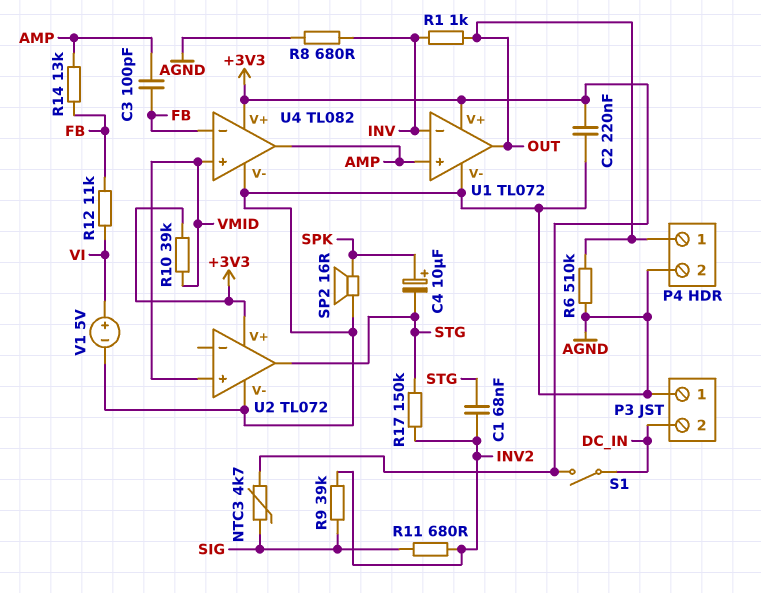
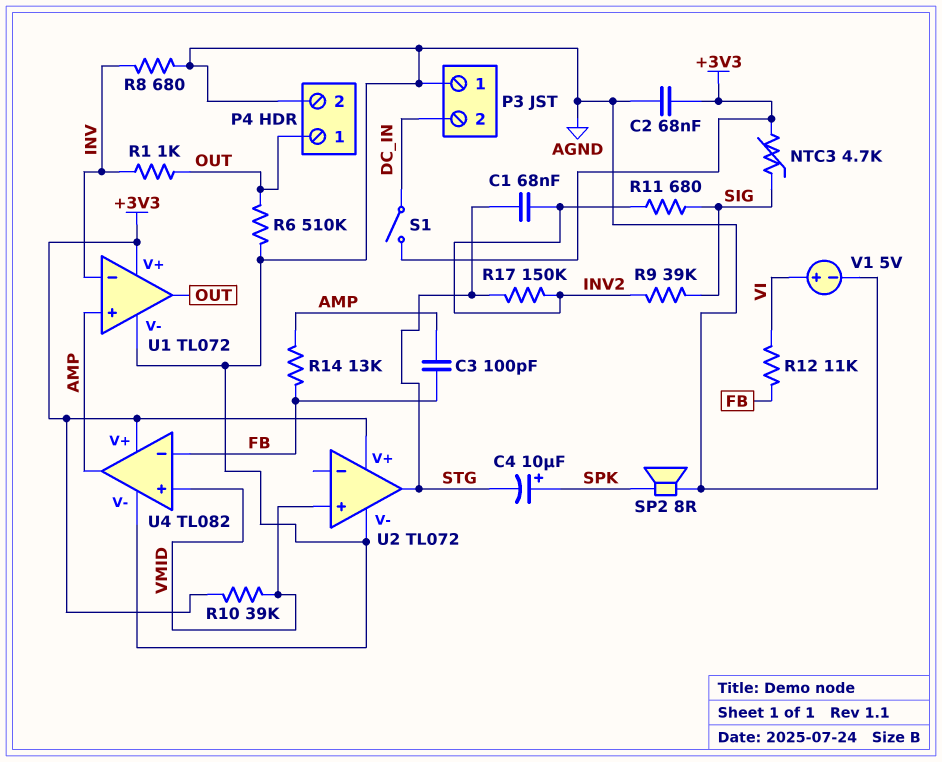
C2: 220nF (+3V3, AGND) -> 68nF (+3V3, AGND)
SP2: speaker 16R (AGND, SPK) -> speaker 8R (AGND, SPK)

